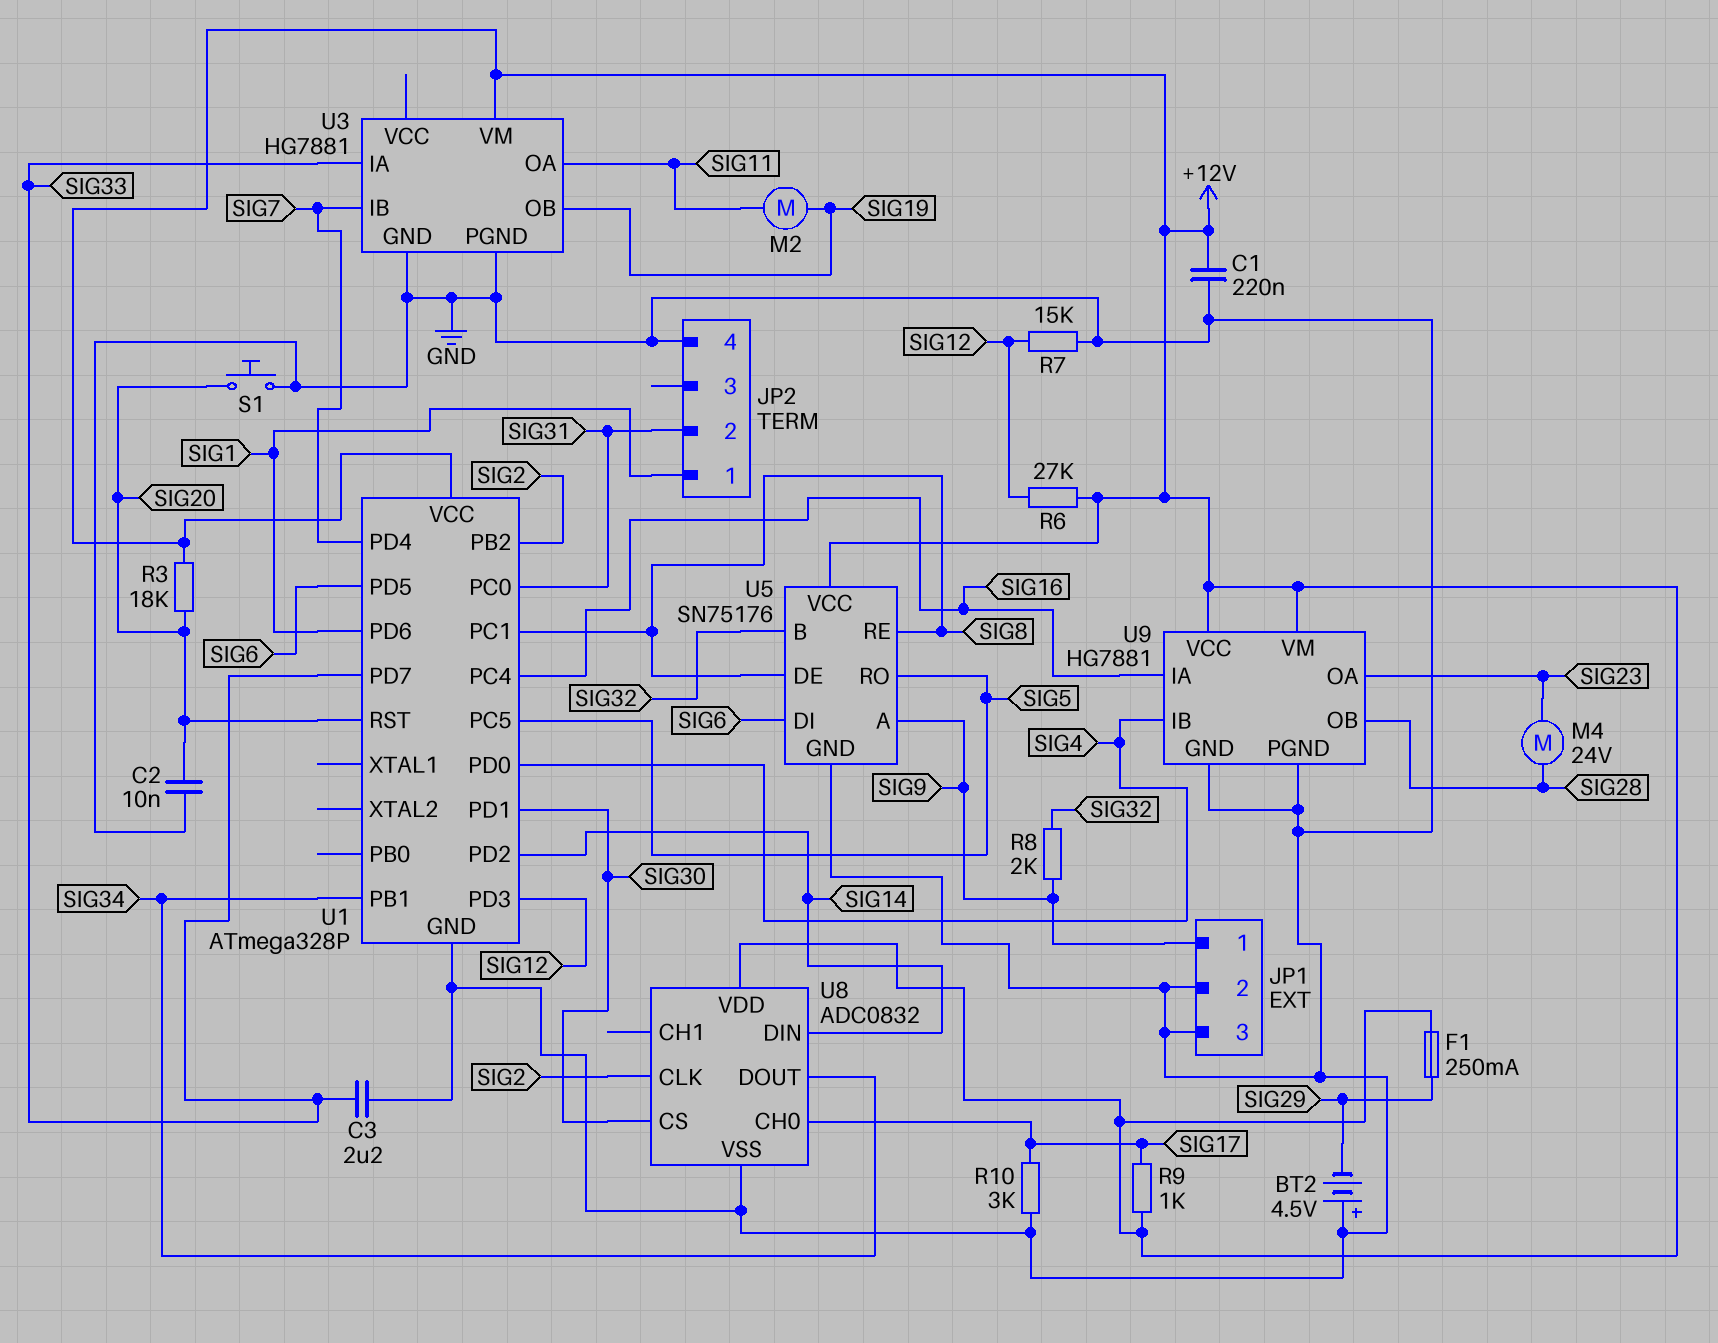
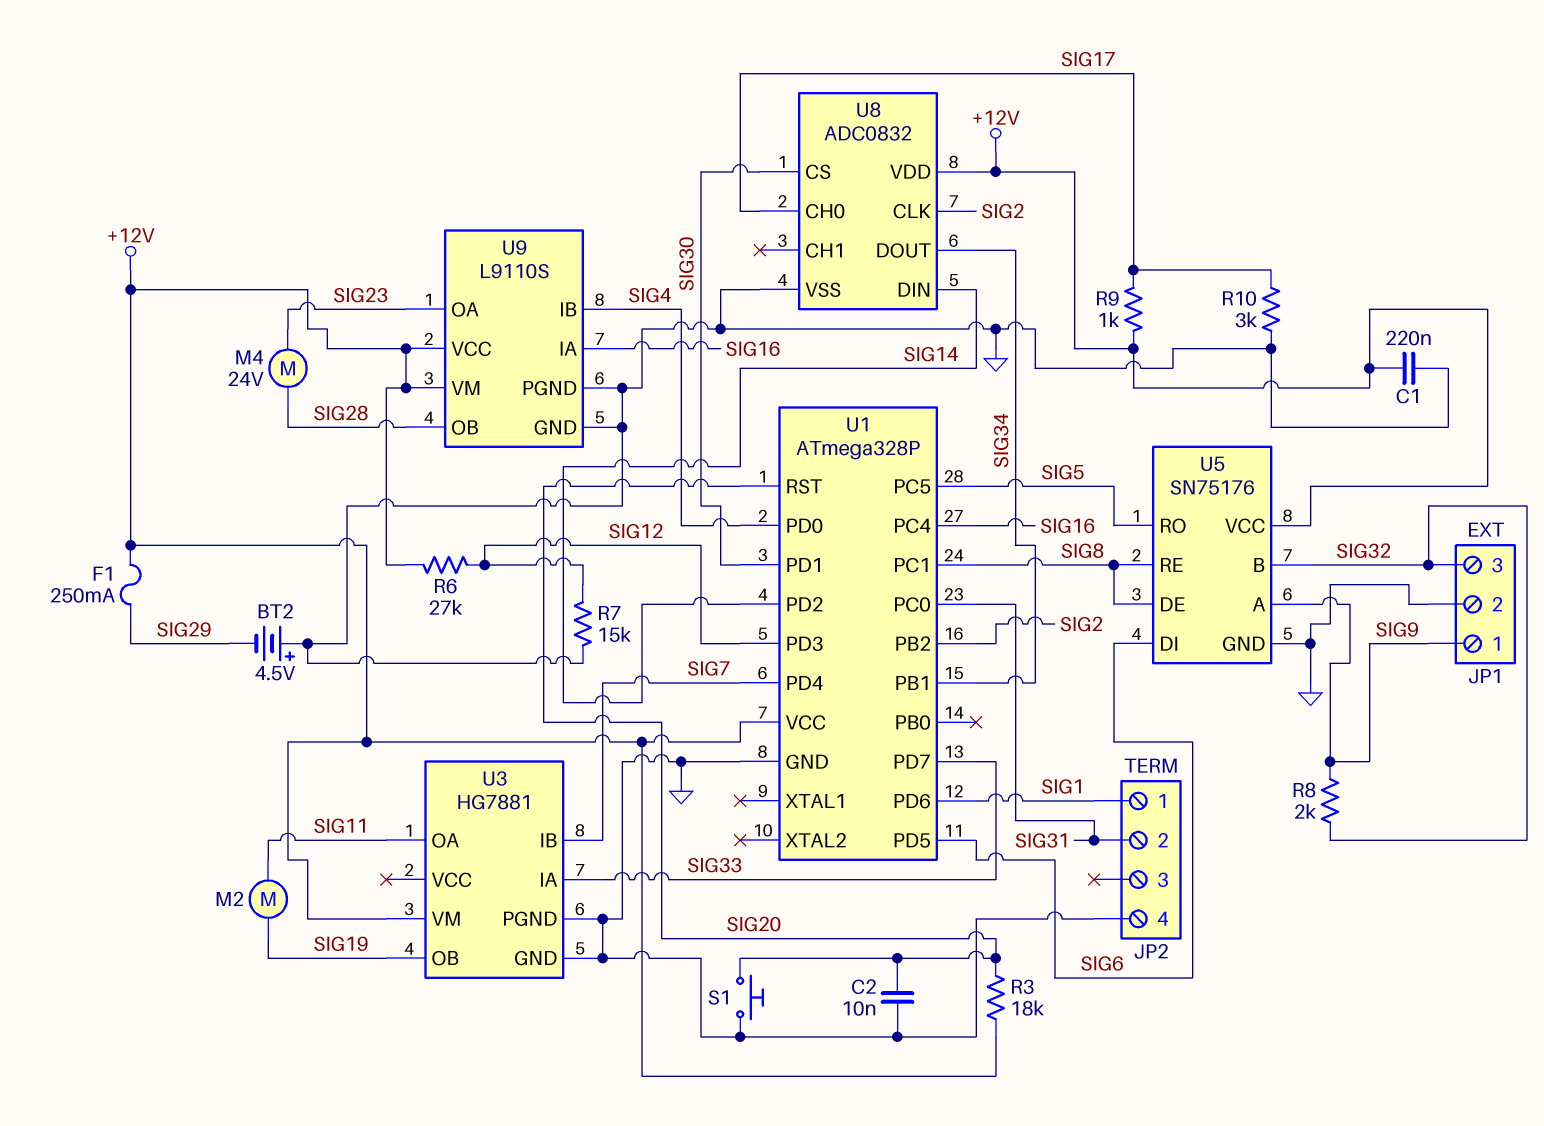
C3: 2.2uF (GND, SIG33) -> none
JP1 pin 3: GND -> SIG32
U9: HG7881 -> L9110S

